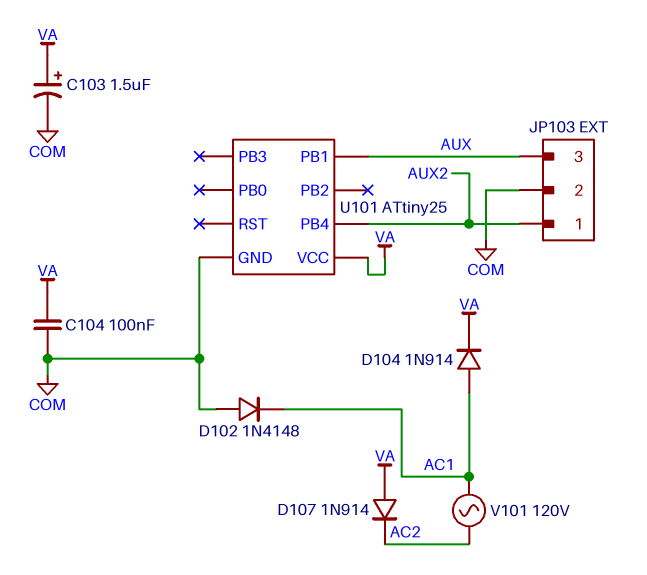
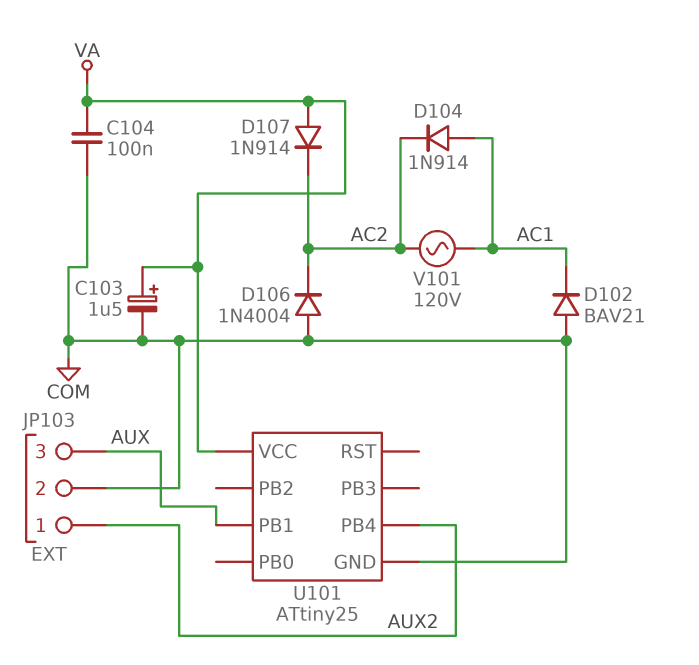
D102: diode 1N4148 (A COM, K AC1) -> diode BAV21 (A COM, K AC1)
D104: diode 1N914 (A AC1, K VA) -> diode 1N914 (A AC1, K AC2)
D106: none -> diode 1N4004 (A COM, K AC2)

